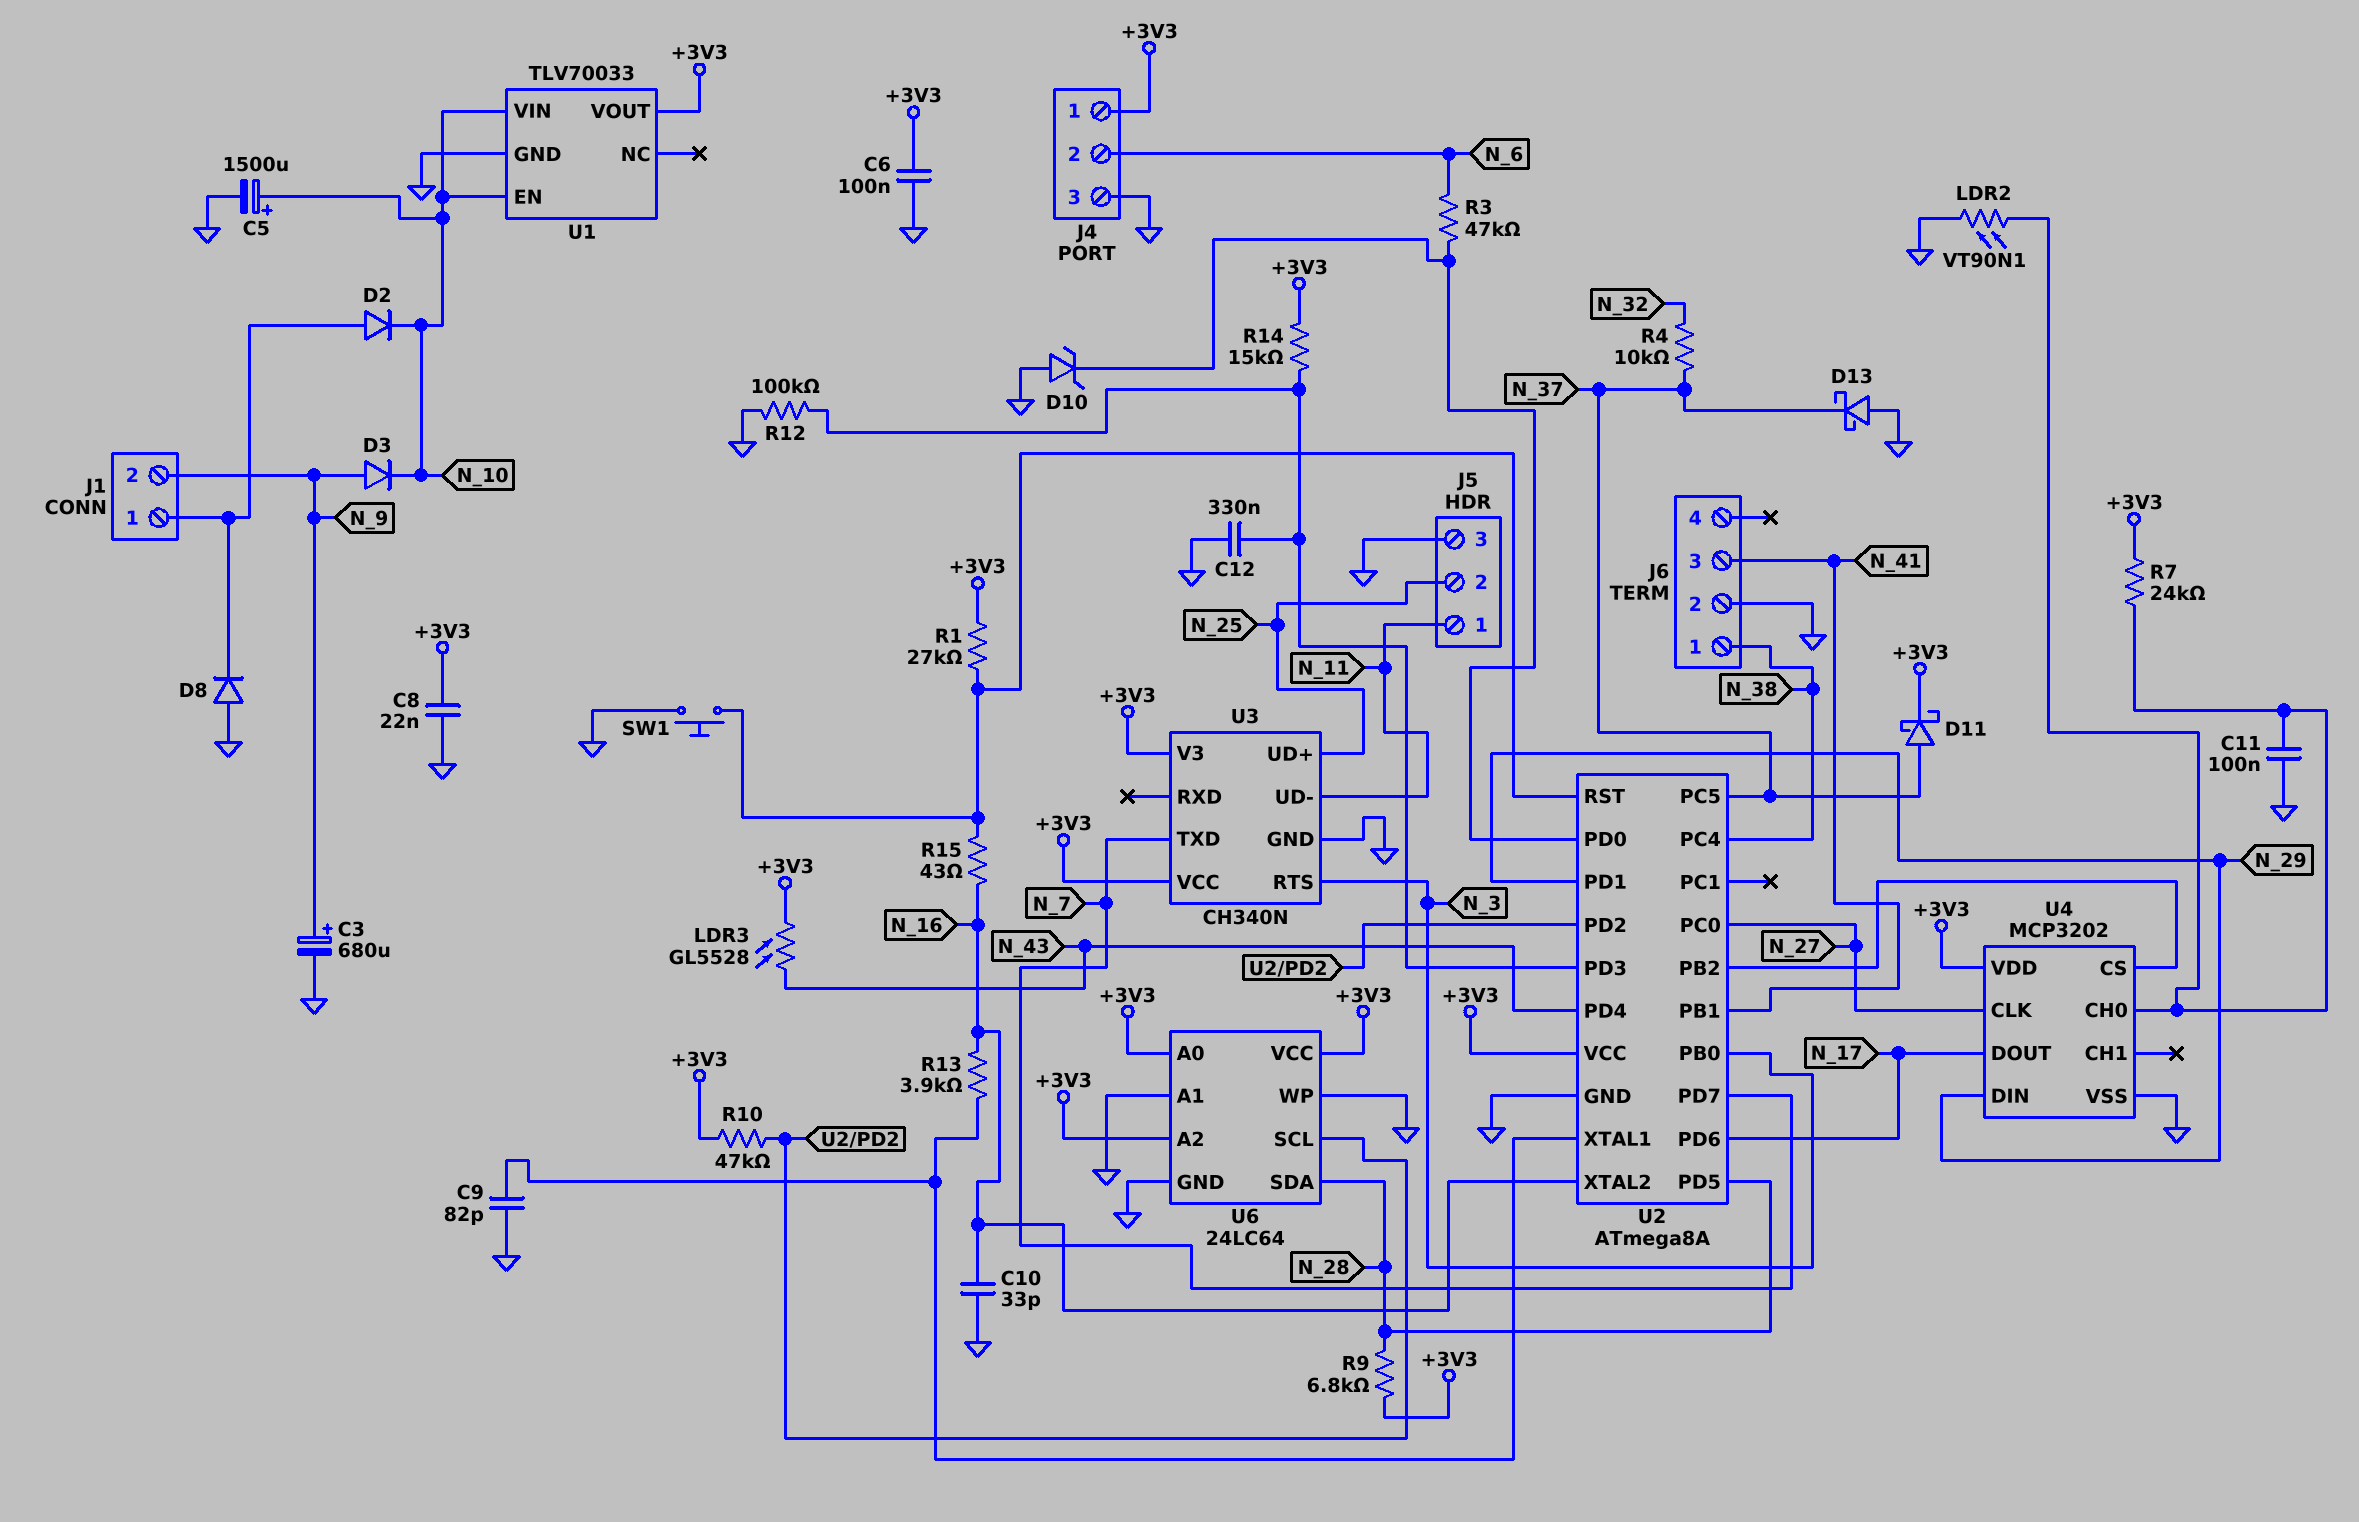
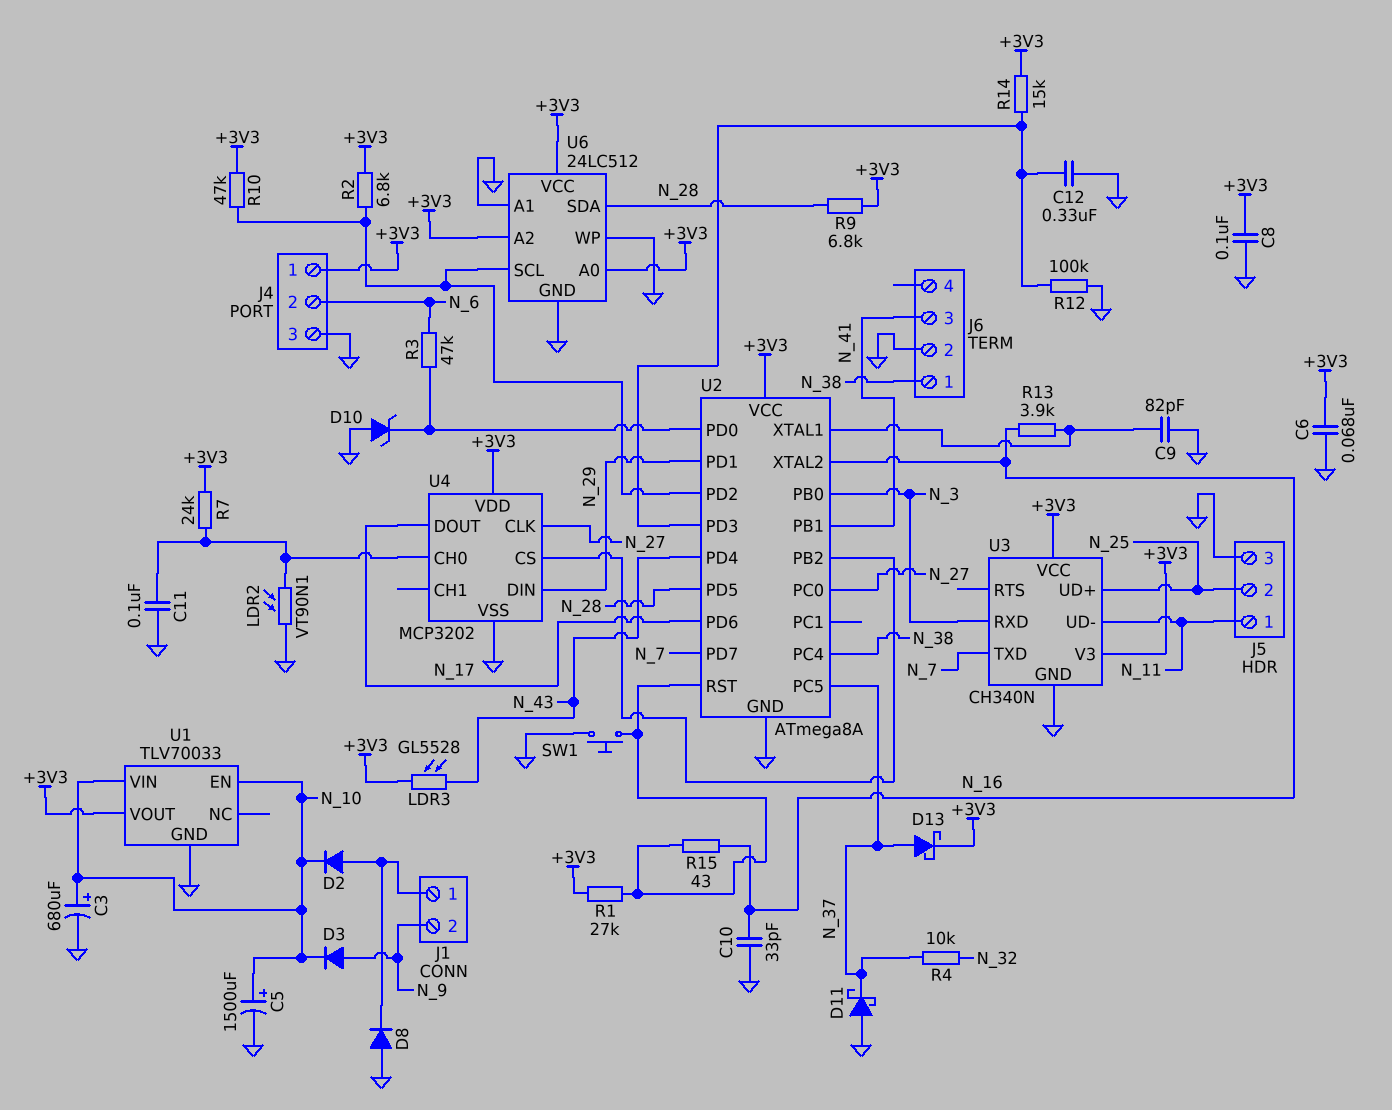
C3: 680uF (plus N_9, minus GND) -> 680uF (plus N_10, minus GND)
C6: 100nF (+3V3, GND) -> 68nF (+3V3, GND)
C8: 22nF (+3V3, GND) -> 100nF (+3V3, GND)
D11: schottky (A N_37, K +3V3) -> schottky (A GND, K N_37)
D13: schottky (A GND, K N_37) -> schottky (A N_37, K +3V3)
R2: none -> 6.8k (+3V3, U2/PD2)
U3 pin RTS: N_3 -> none
U3 pin RXD: none -> N_3
U6: 24LC64 -> 24LC512

